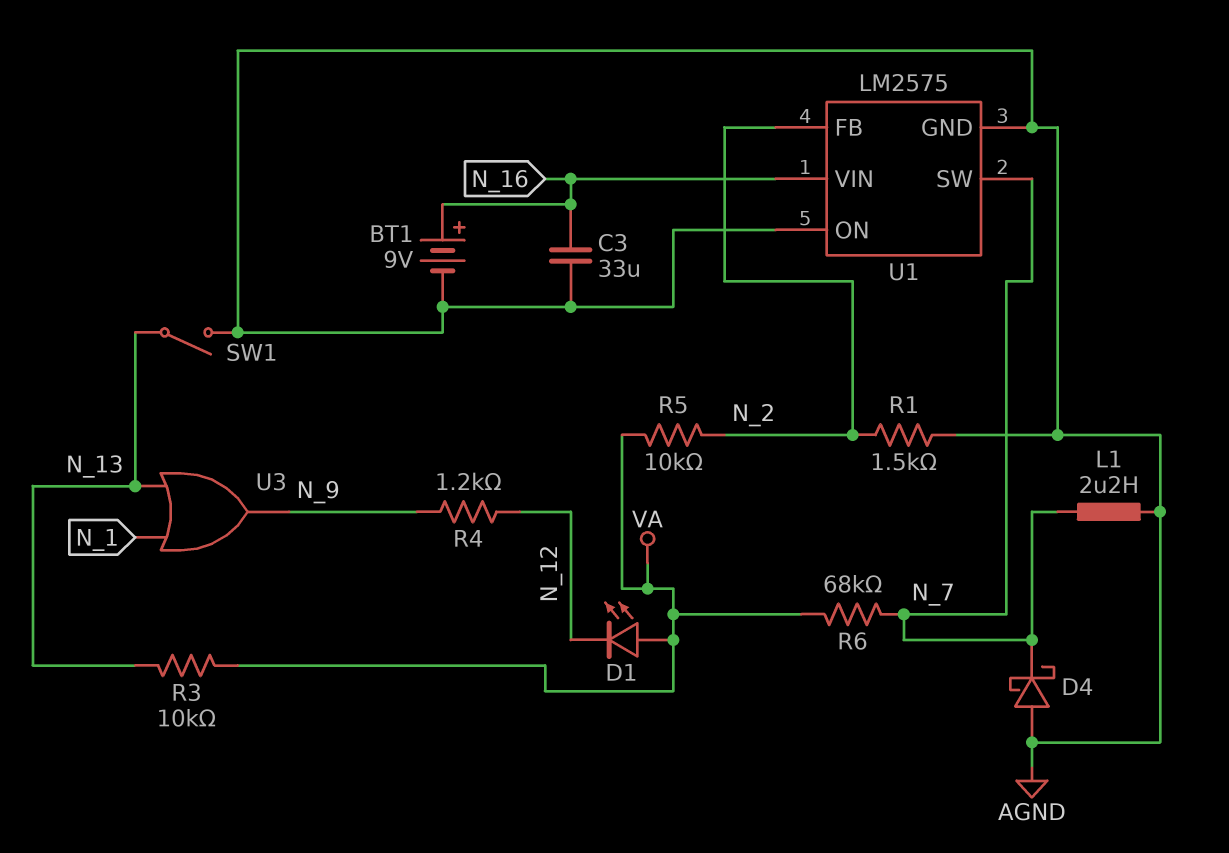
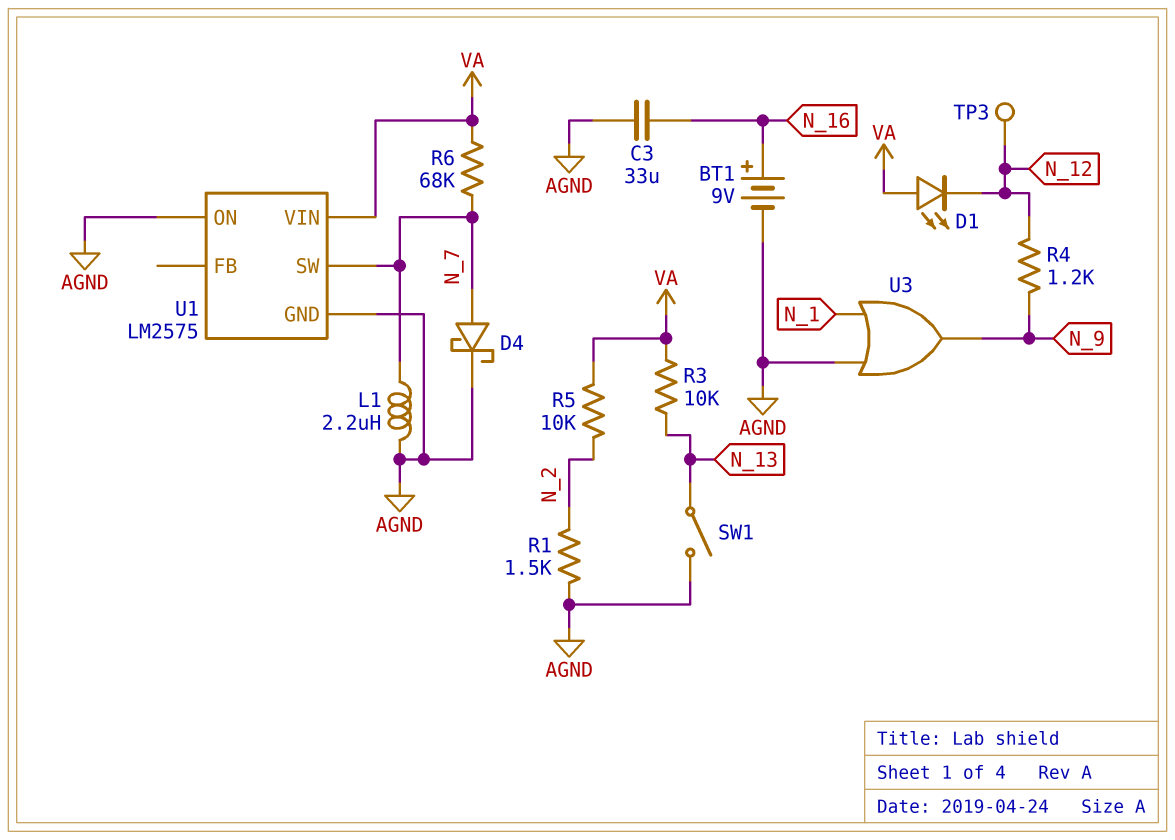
D4: schottky (A AGND, K N_7) -> schottky (A N_7, K AGND)
TP3: none -> test point (N_12)
U1 pin FB: N_2 -> none
U1 pin VIN: N_16 -> VA
U3: OR (in N_1, in N_13, out N_9) -> OR (in AGND, in N_1, out N_9)

